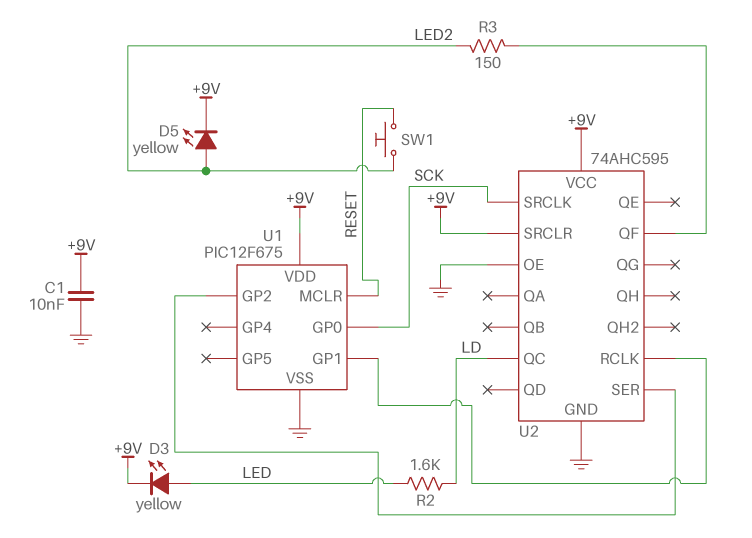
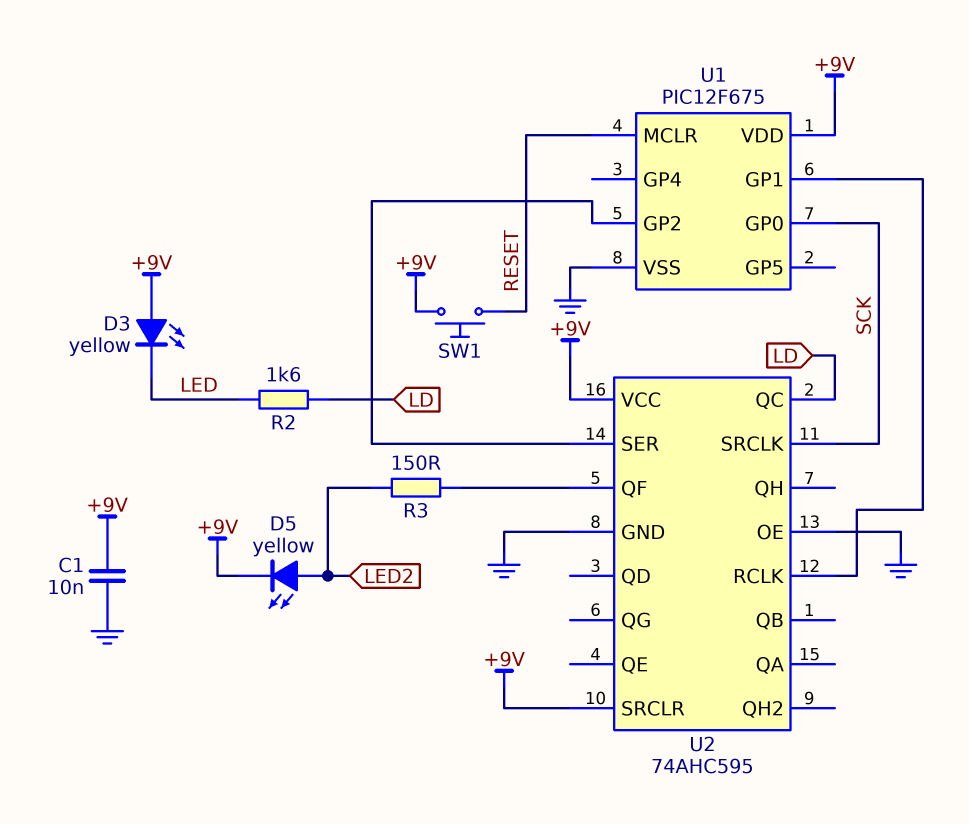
D3: LED yellow (A LED, K +9V) -> LED yellow (A +9V, K LED)
SW1: button (LED2, RESET) -> button (+9V, RESET)

